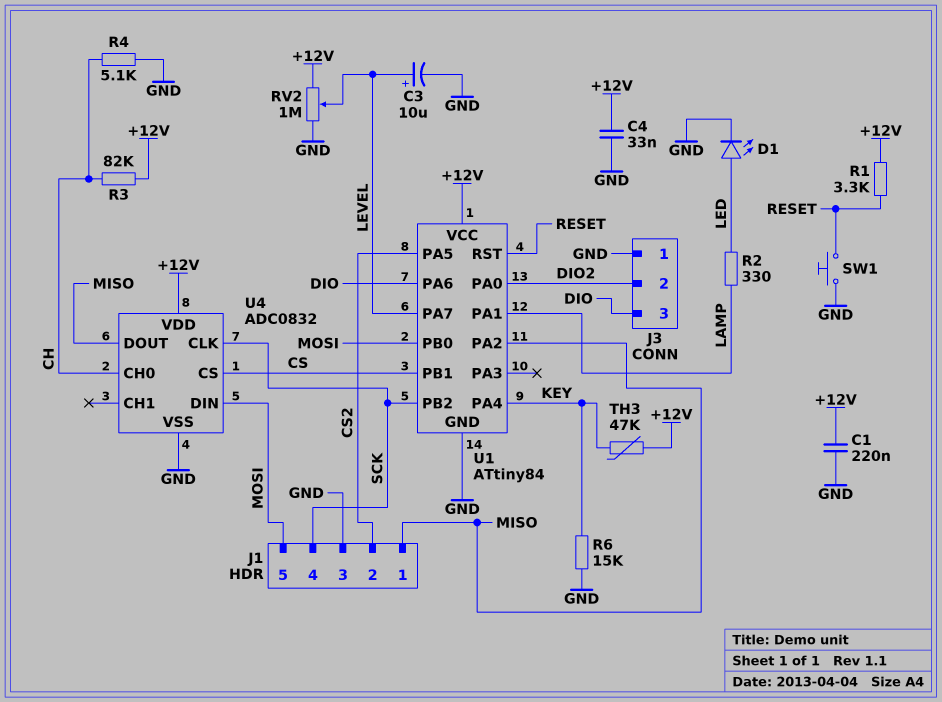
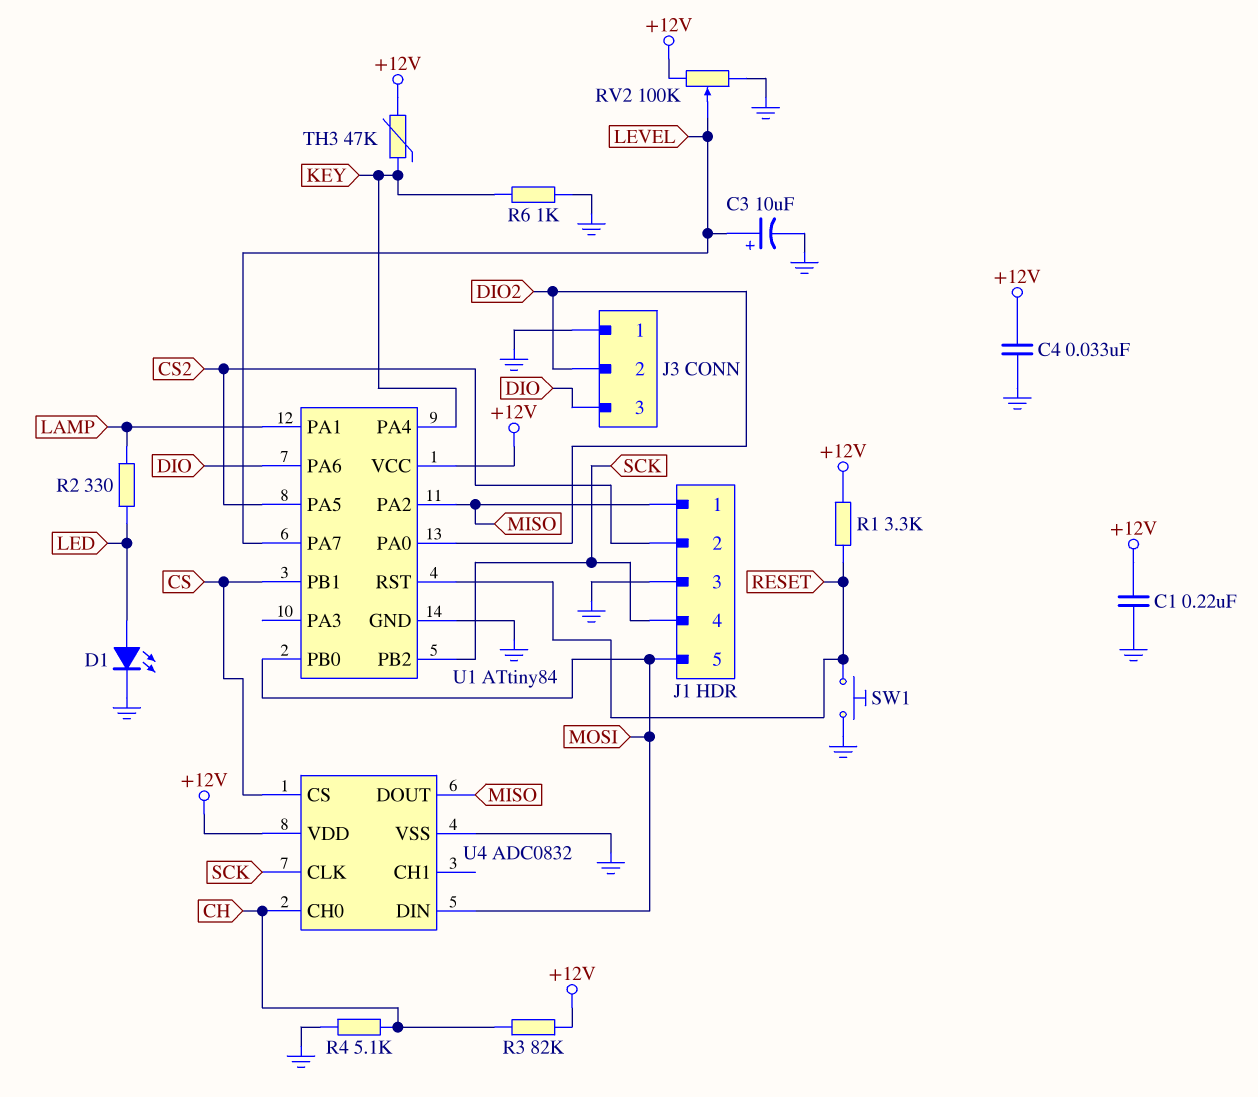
R6: 15k (GND, KEY) -> 1k (GND, KEY)
RV2: 1M (+12V, GND, wiper LEVEL) -> 100k (+12V, GND, wiper LEVEL)

